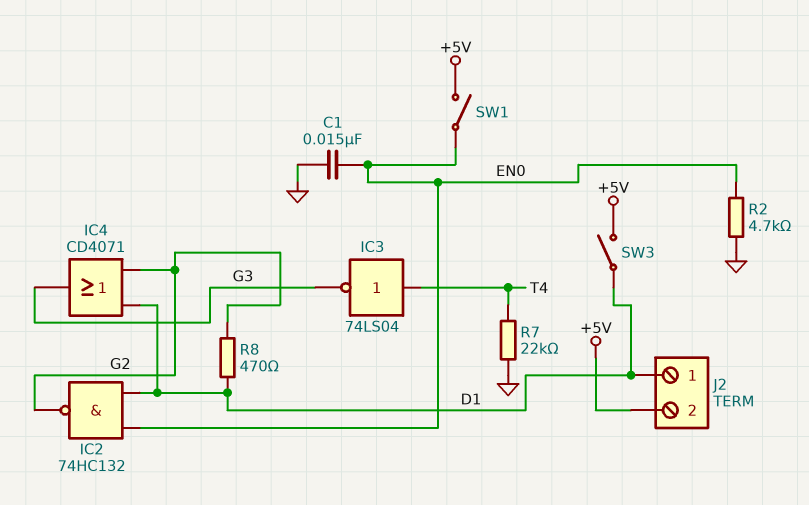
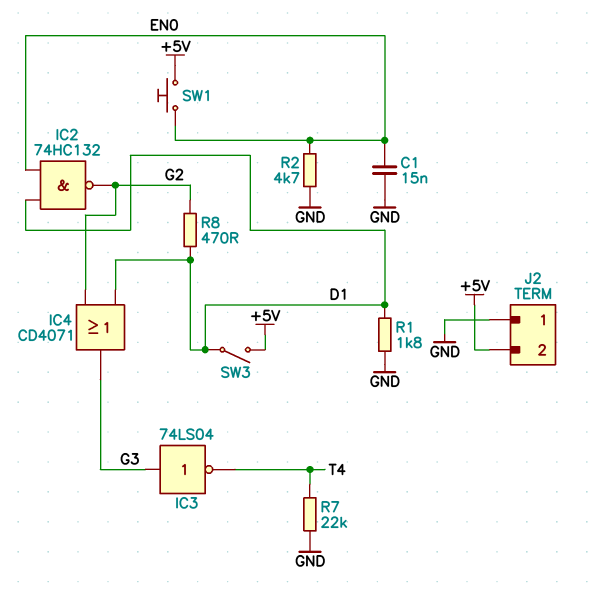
IC3: NOT 74LS04 (in T4, out G3) -> NOT 74LS04 (in G3, out T4)
J2 pin 1: D1 -> GND
R1: none -> 1.8k (D1, GND)
SW1: switch (+5V, EN0) -> button (+5V, EN0)

